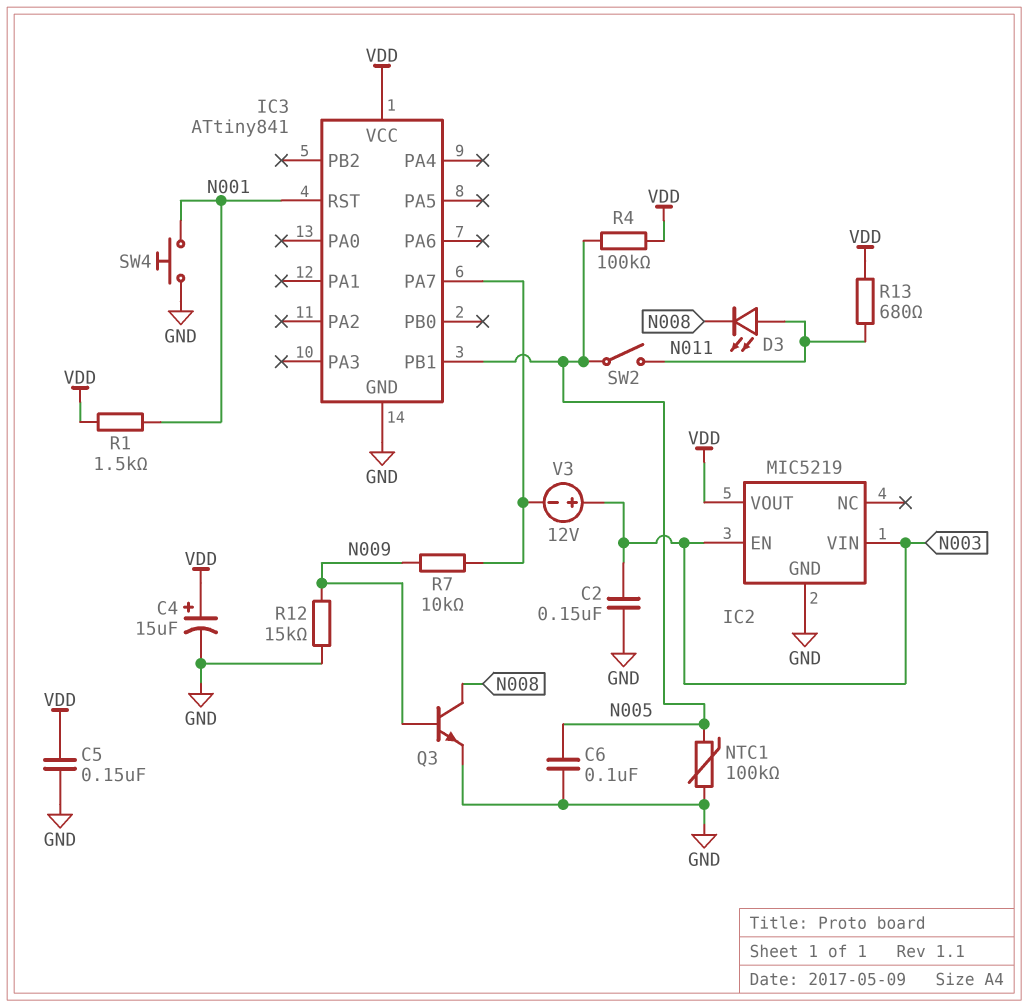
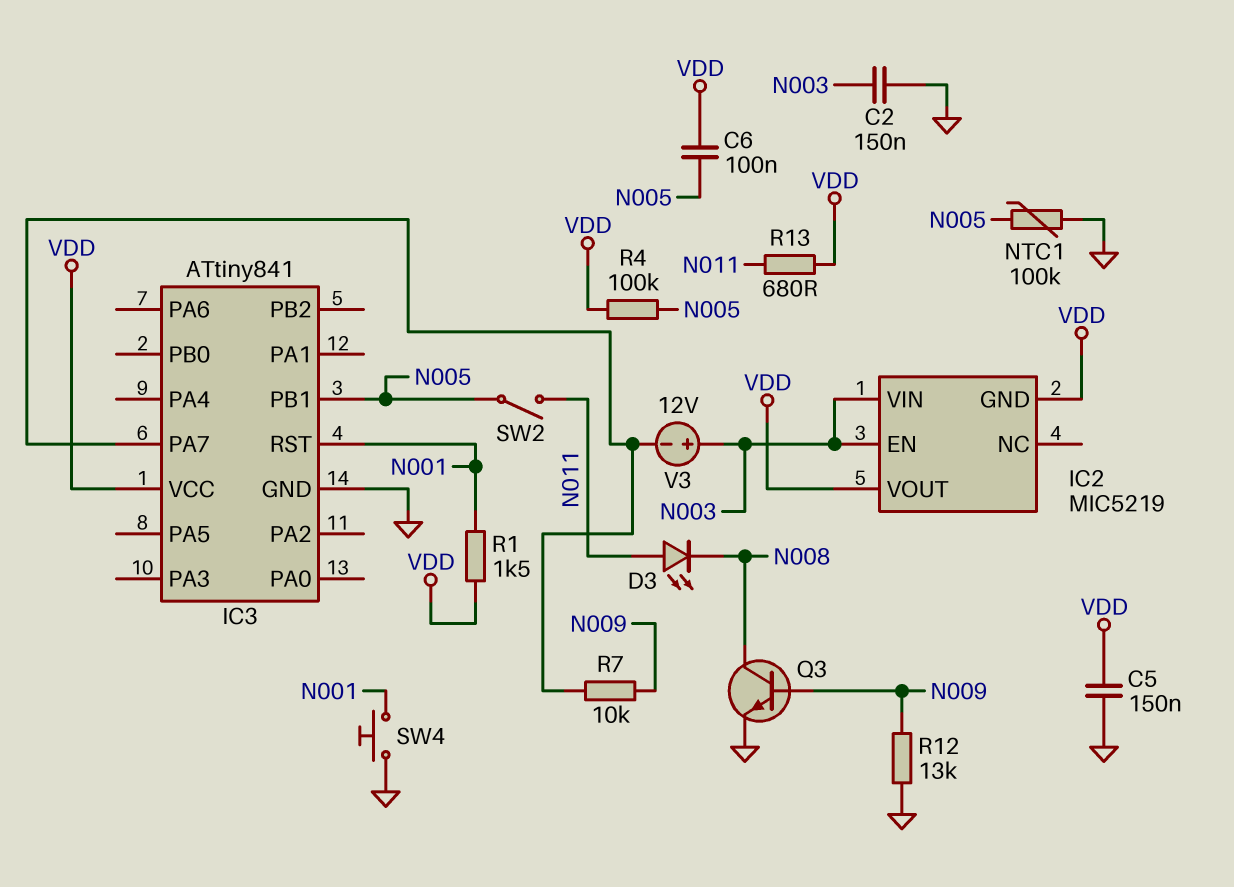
C4: 15uF (plus VDD, minus GND) -> none
C6: 100nF (GND, N005) -> 100nF (N005, VDD)
IC2 pin GND: GND -> VDD
R12: 15k (GND, N009) -> 13k (GND, N009)

